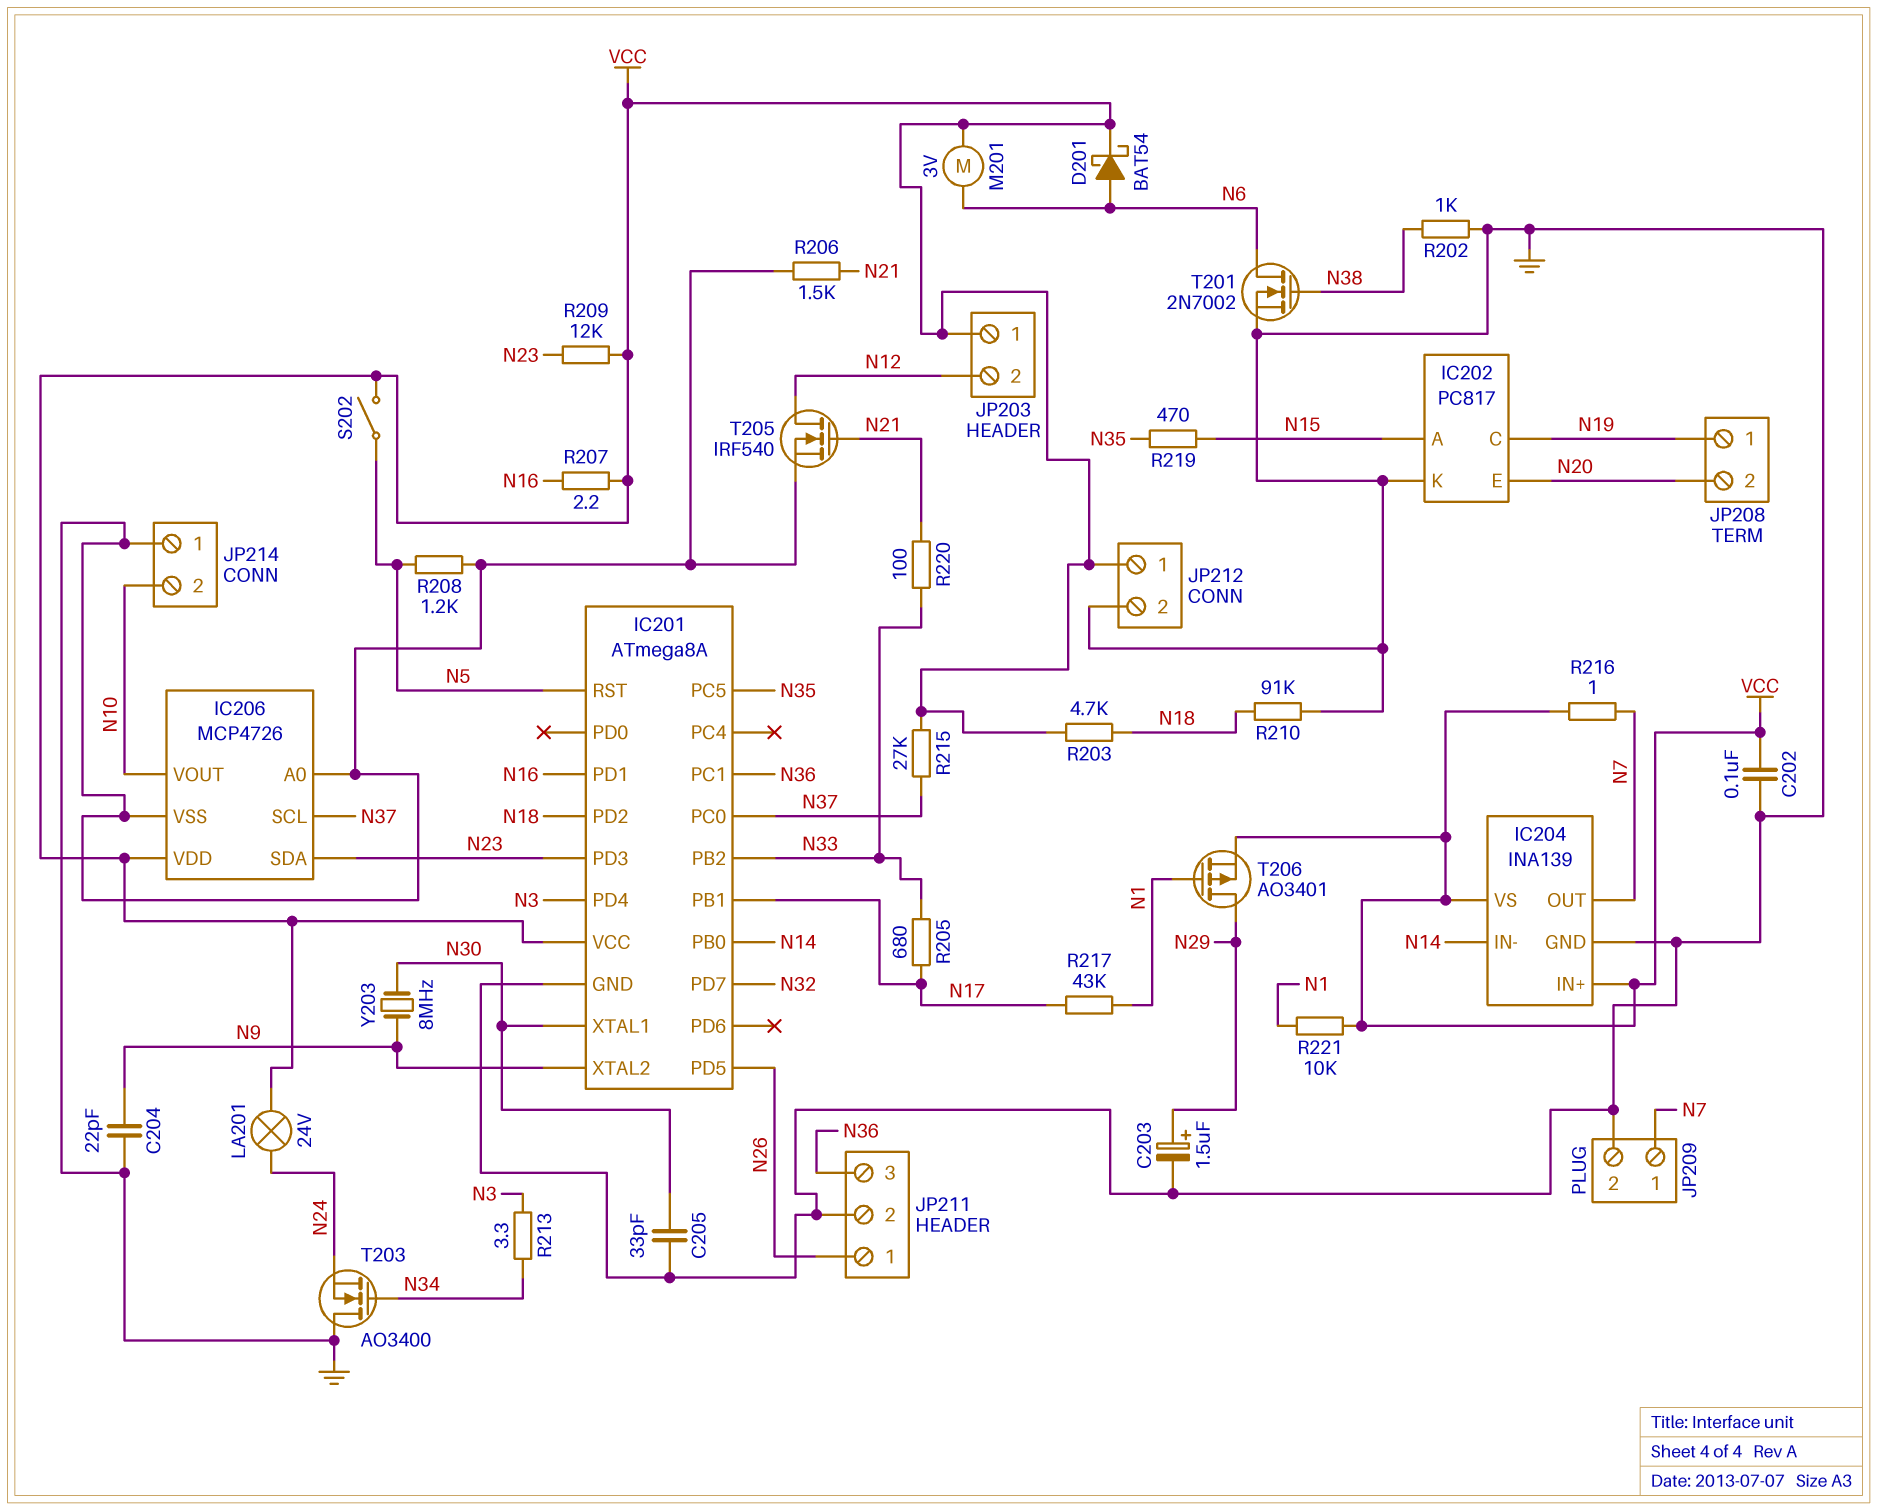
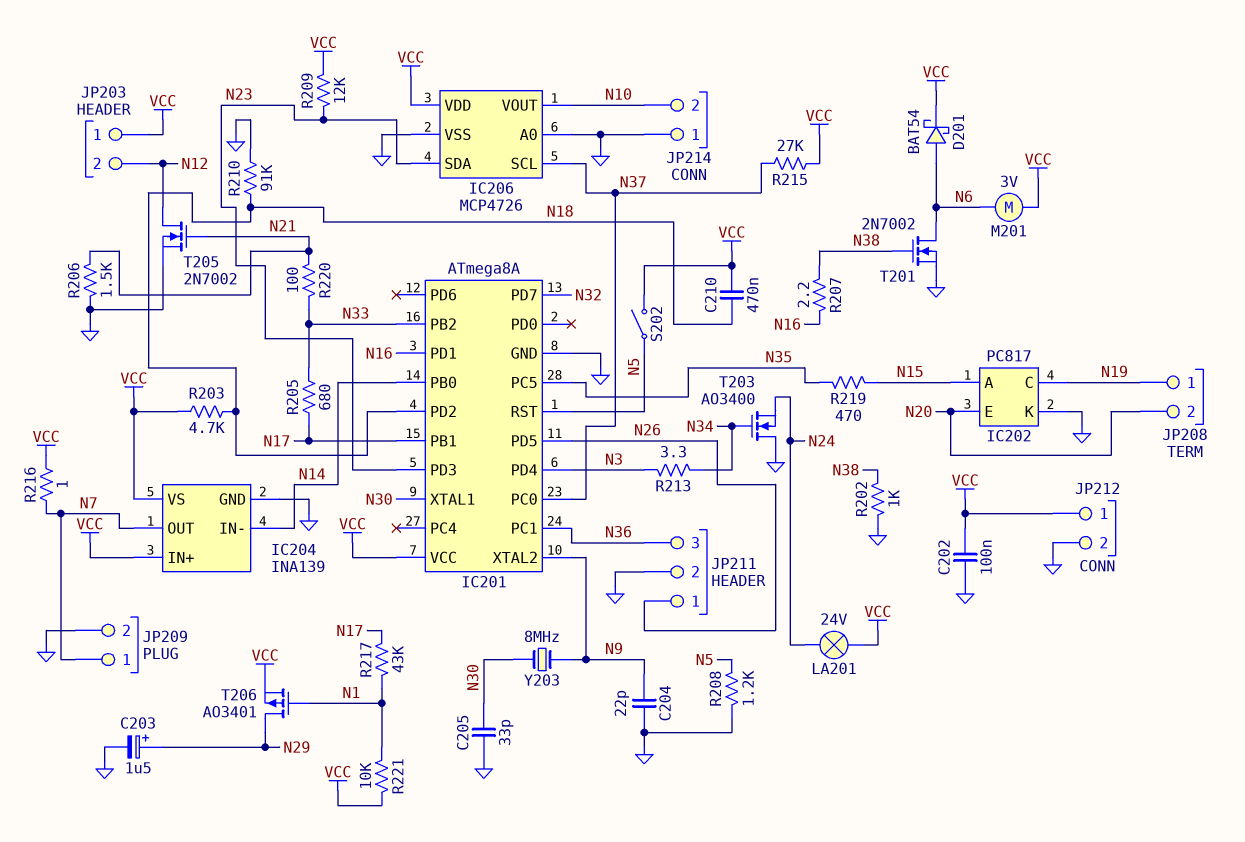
C210: none -> 470nF (N18, VCC)
R207: 2.2 (N16, VCC) -> 2.2 (N16, N38)
T205: NMOS IRF540 (G N21, D N12, S GND) -> NMOS 2N7002 (G N21, D N12, S GND)

